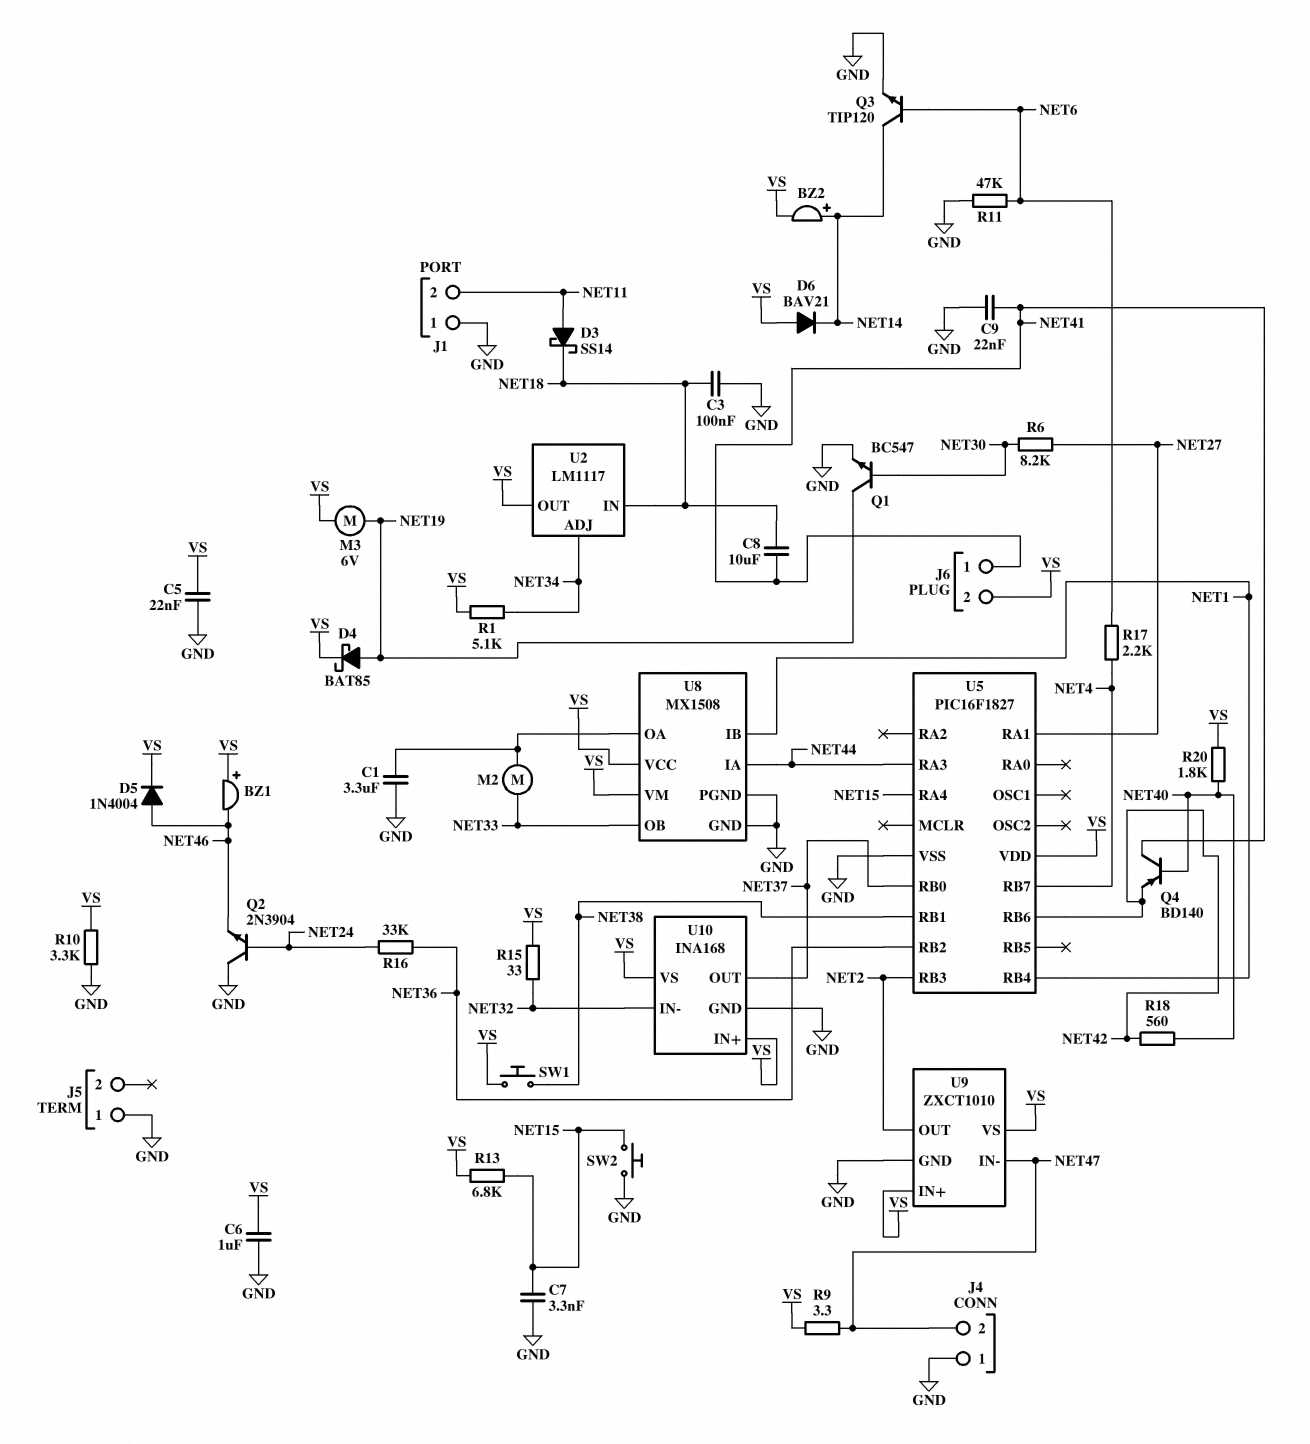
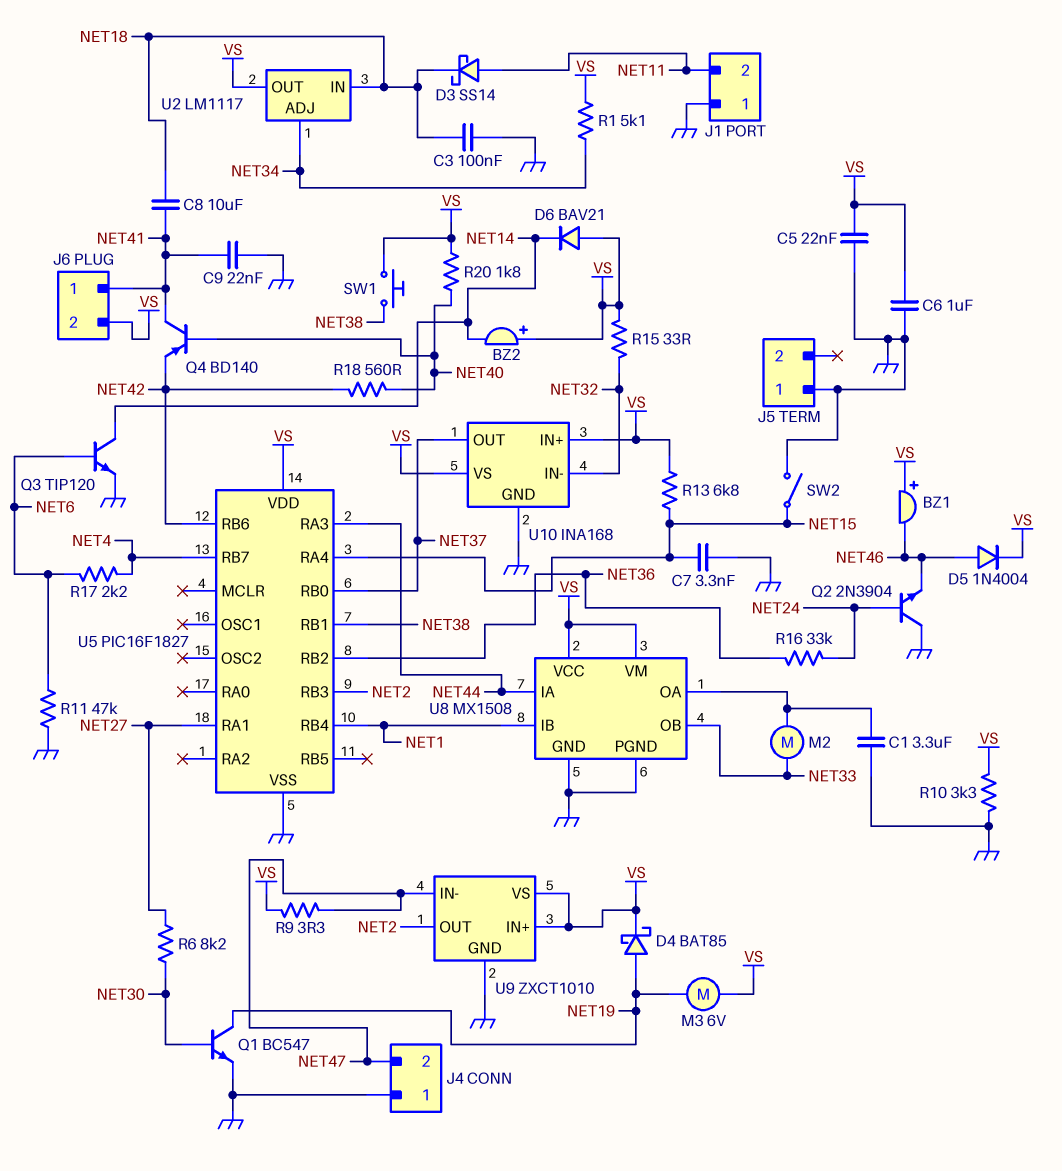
BZ2: buzzer (plus NET14, minus VS) -> buzzer (plus VS, minus NET14)
SW2: button (GND, NET15) -> switch (GND, NET15)

